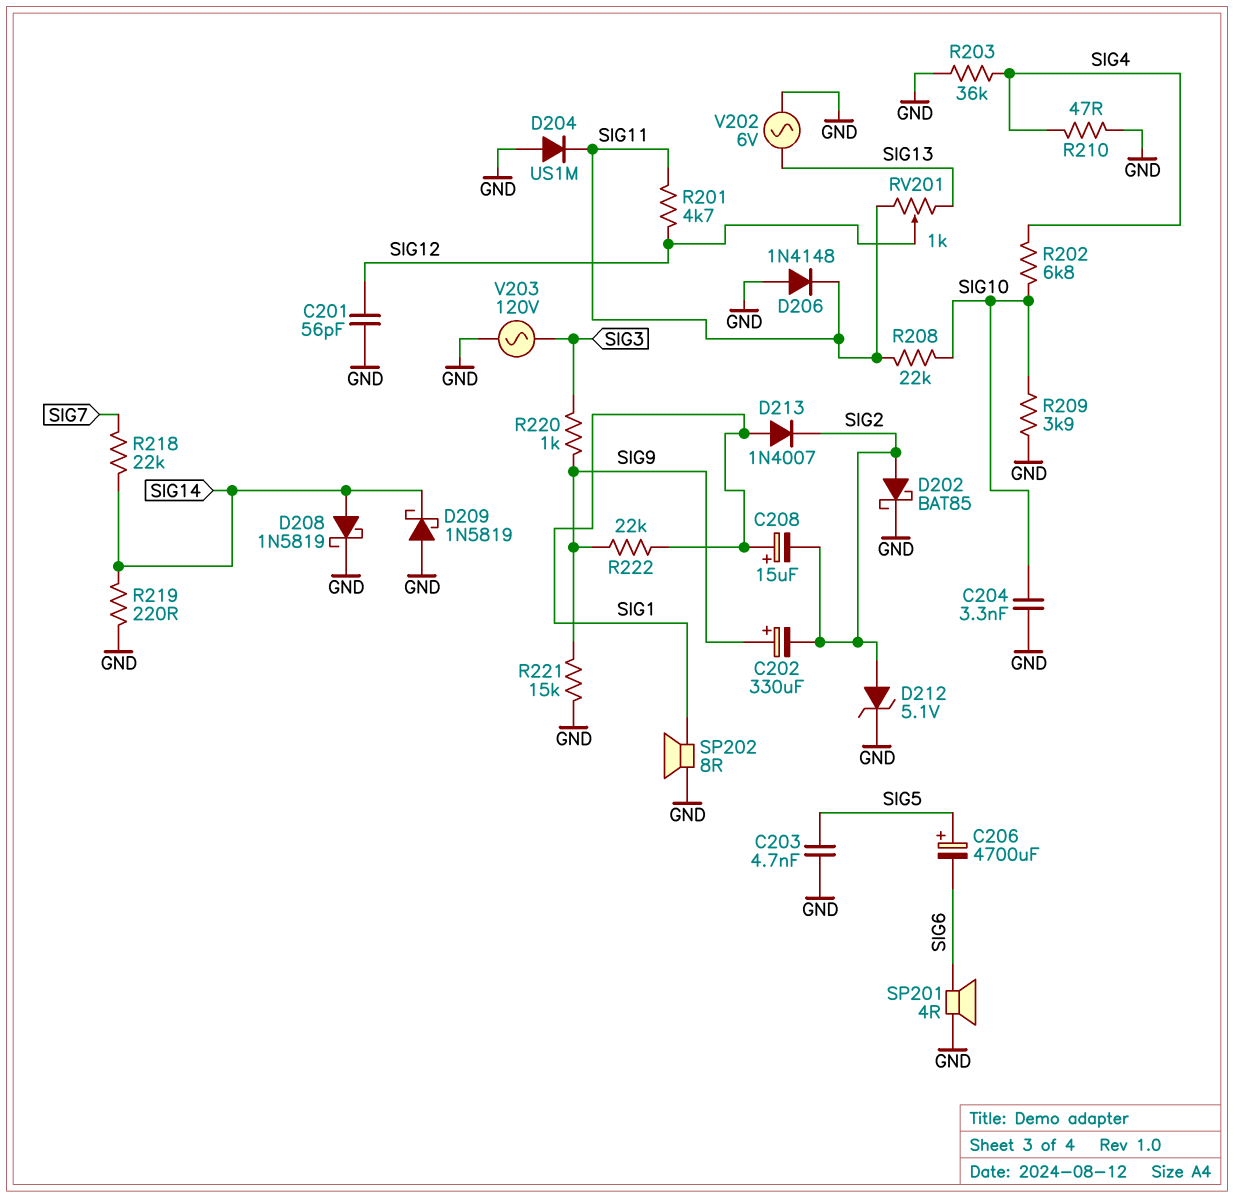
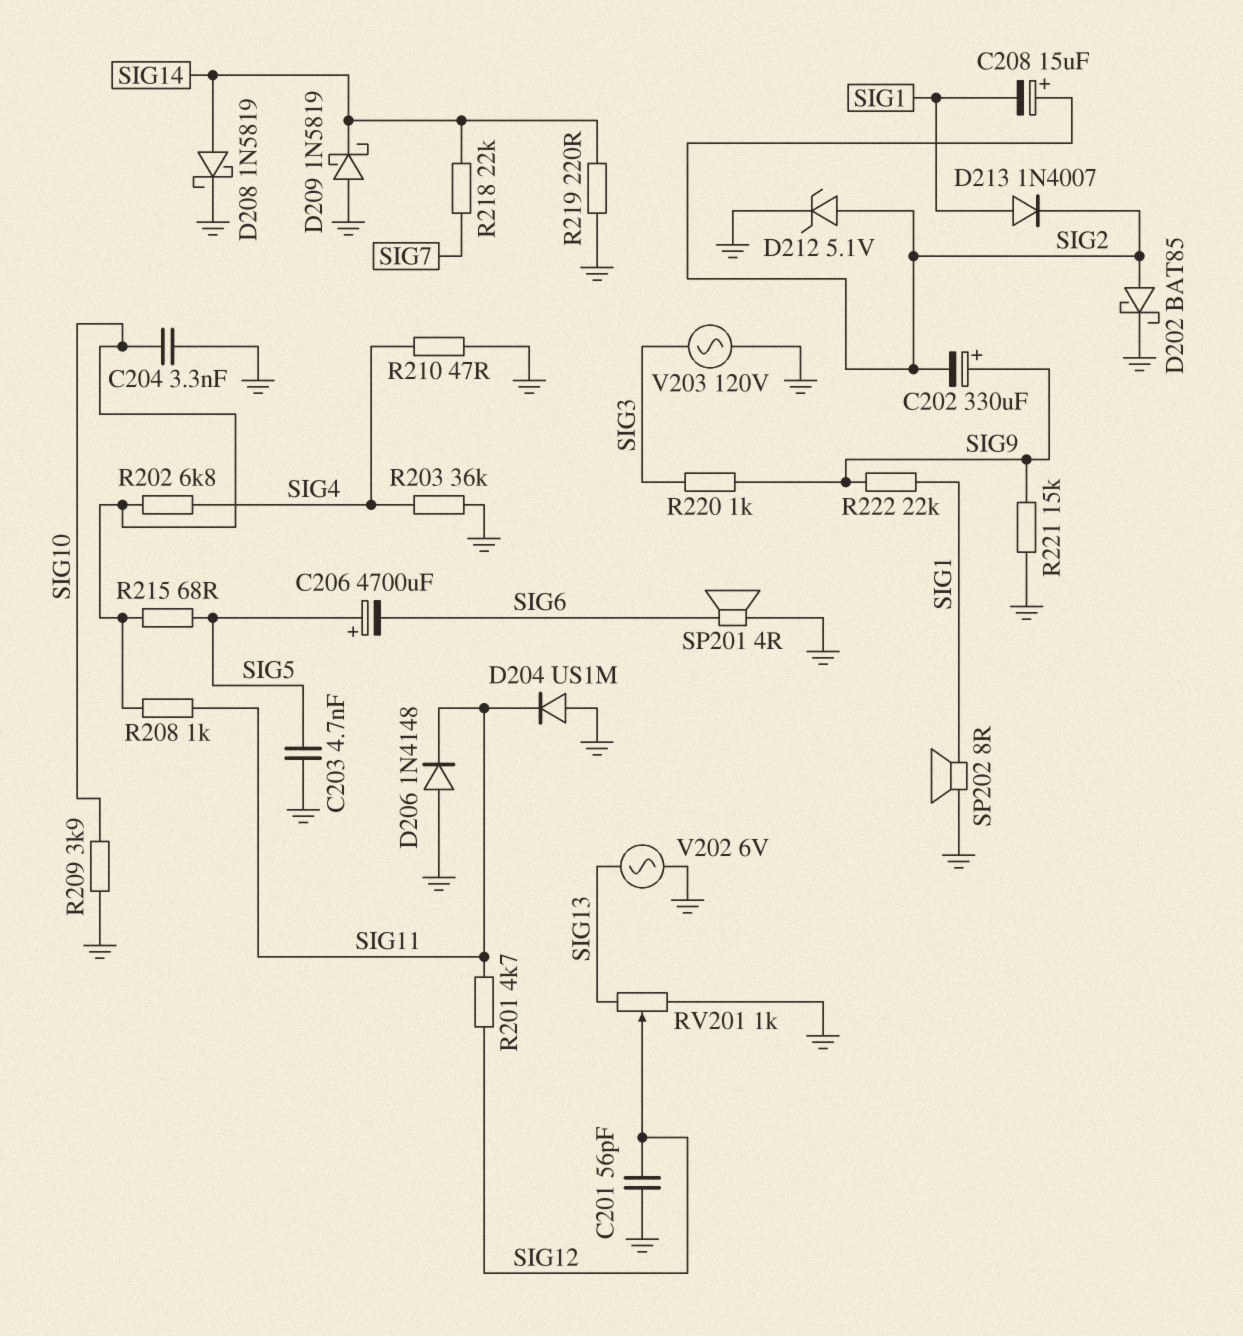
C208: 15uF (plus SIG1, minus SIG2) -> 15uF (plus SIG2, minus SIG1)
R208: 22k (SIG10, SIG11) -> 1k (SIG10, SIG11)
R215: none -> 68 (SIG5, SIG10)
RV201: 1k (SIG11, SIG13, wiper SIG12) -> 1k (GND, SIG13, wiper SIG12)

